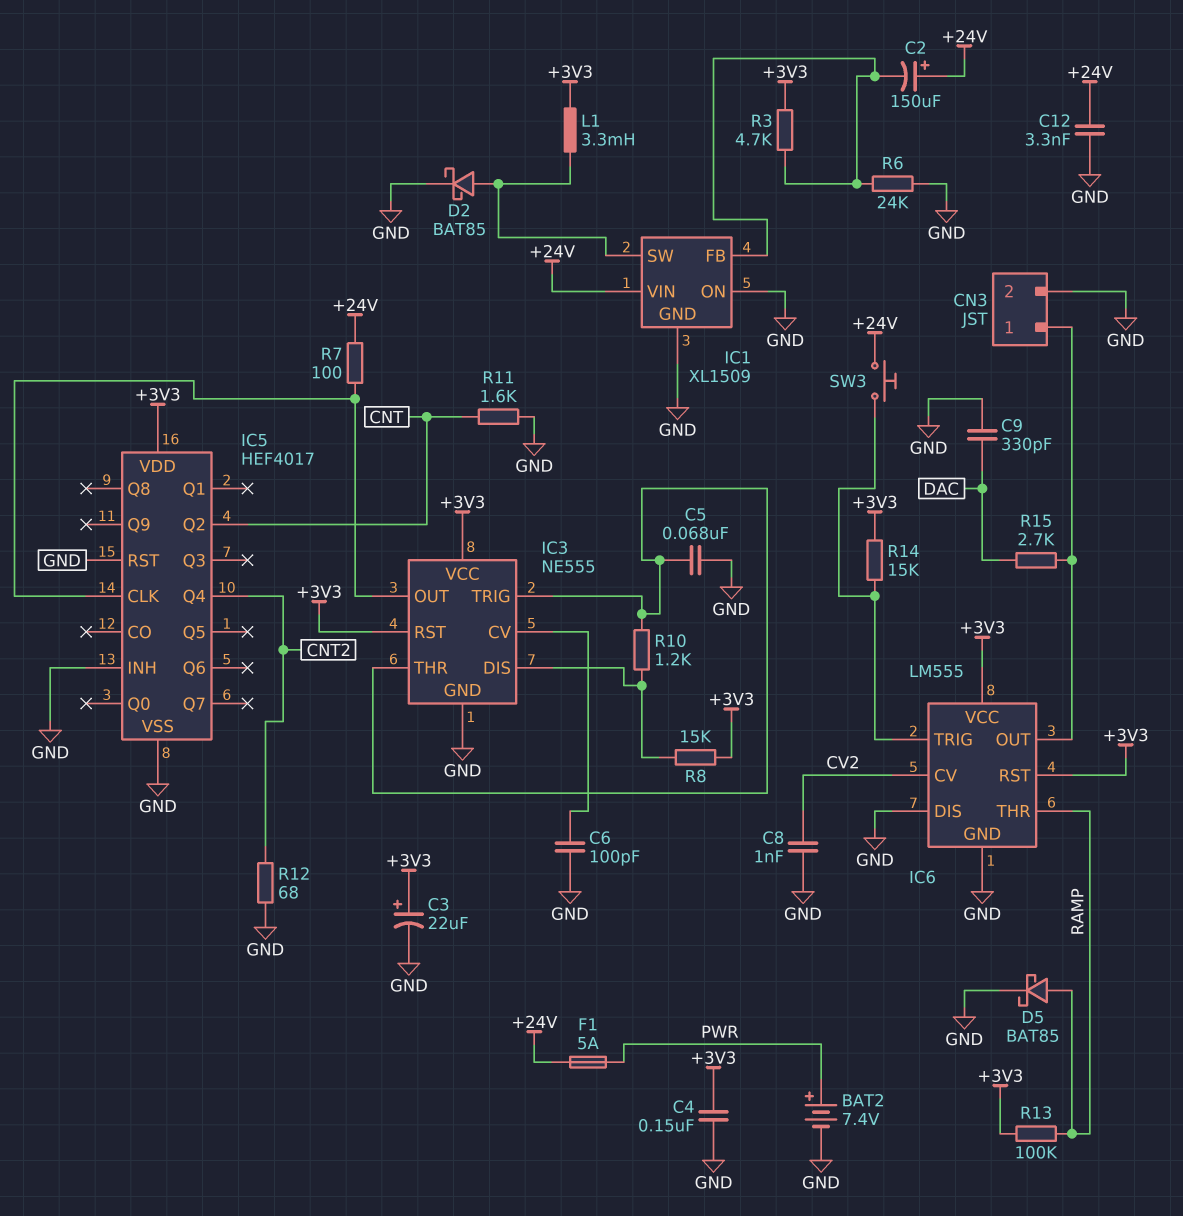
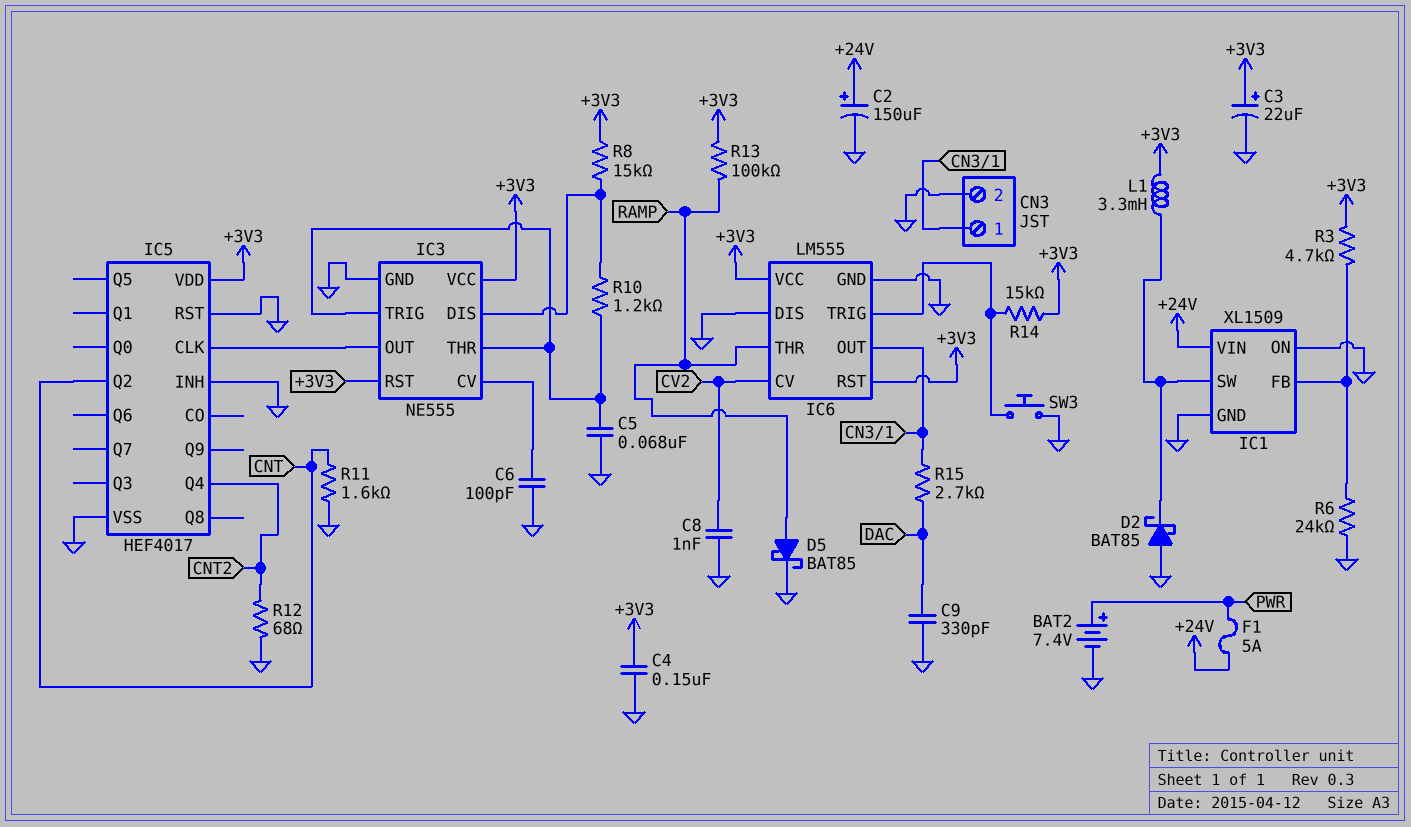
C2: 150uF (plus +24V, minus IC1/FB) -> 150uF (plus +24V, minus GND)
C12: 3.3nF (+24V, GND) -> none
D2: schottky BAT85 (A IC1/SW, K GND) -> schottky BAT85 (A GND, K IC1/SW)
R7: 100 (+24V, IC3/OUT) -> none
SW3: button (+24V, IC6/TRIG) -> button (GND, IC6/TRIG)

